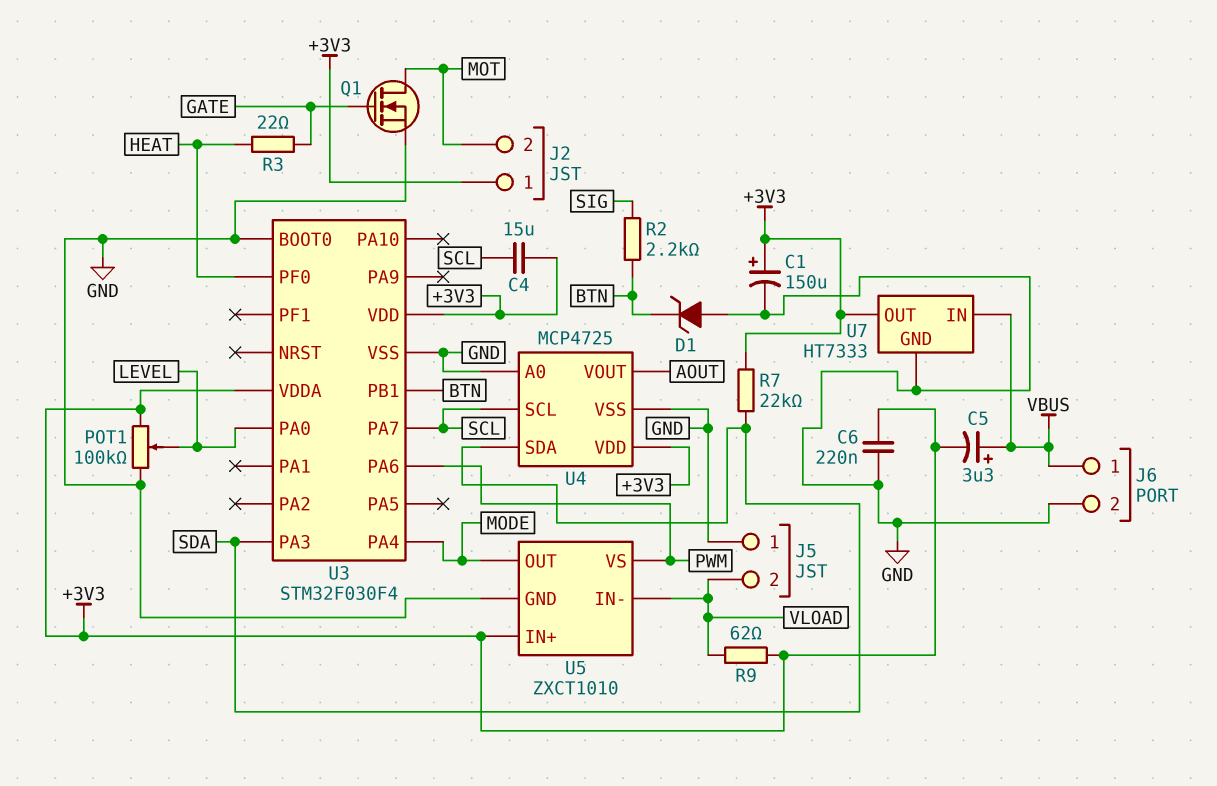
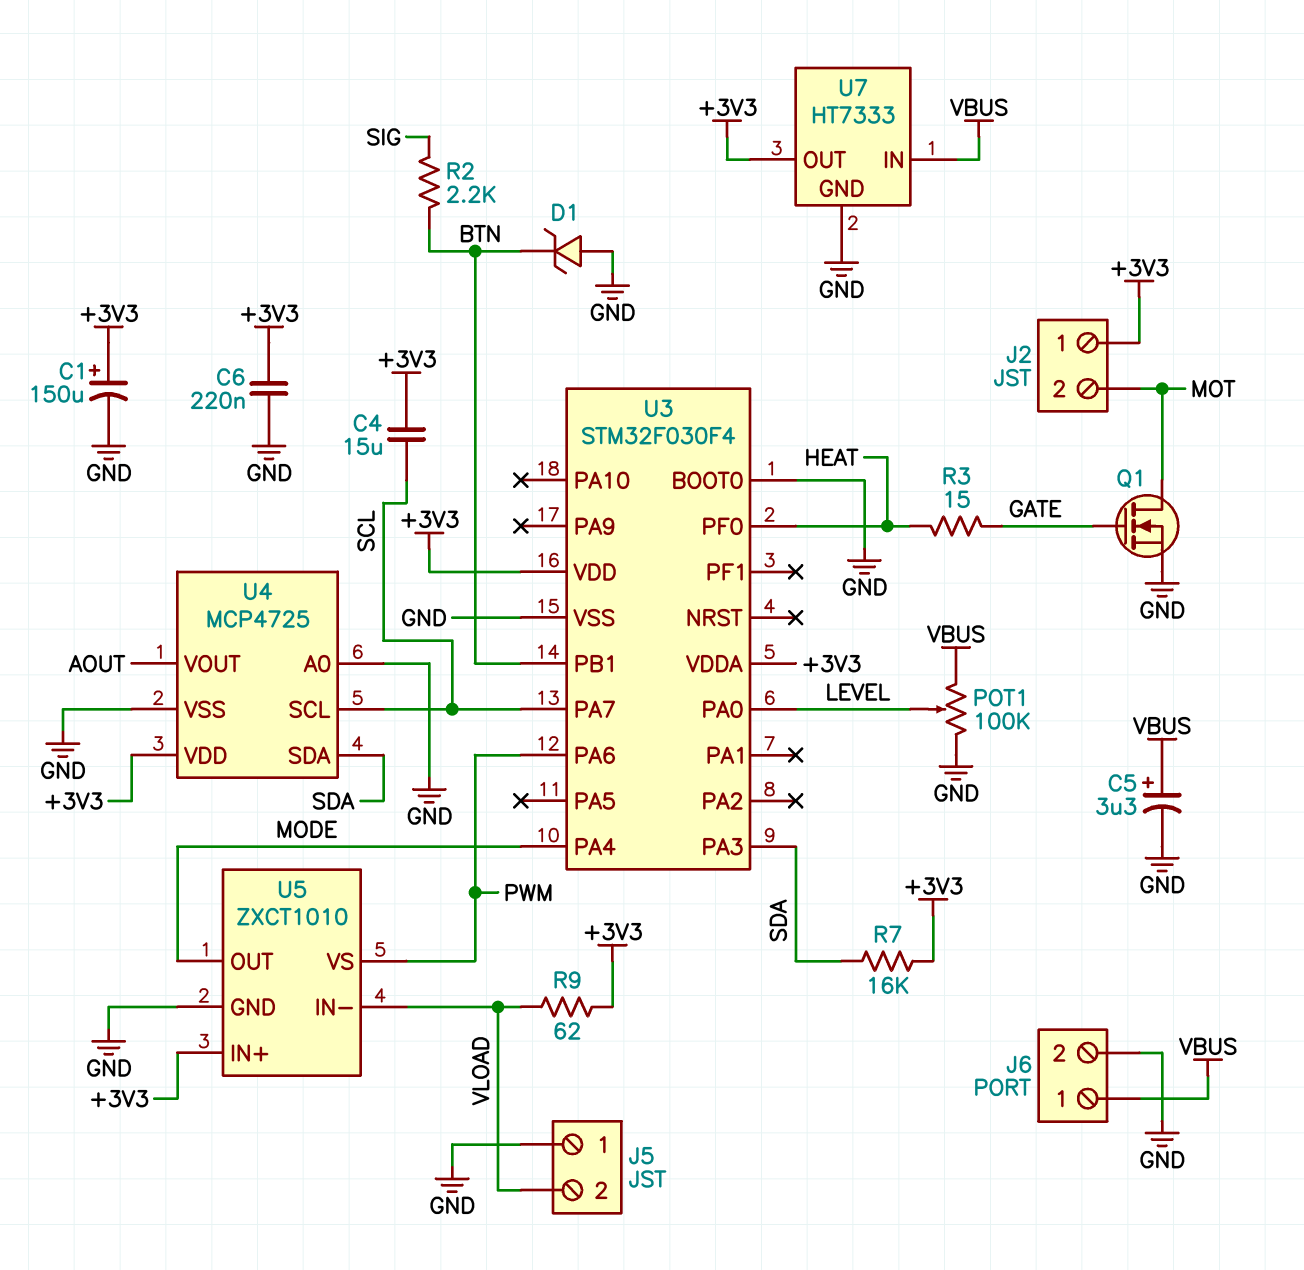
C5: 3.3uF (plus VBUS, minus +3V3) -> 3.3uF (plus VBUS, minus GND)
POT1: 100k (+3V3, GND, wiper LEVEL) -> 100k (GND, VBUS, wiper LEVEL)
R3: 22 (GATE, HEAT) -> 15 (GATE, HEAT)
R7: 22k (+3V3, SDA) -> 16k (+3V3, SDA)

